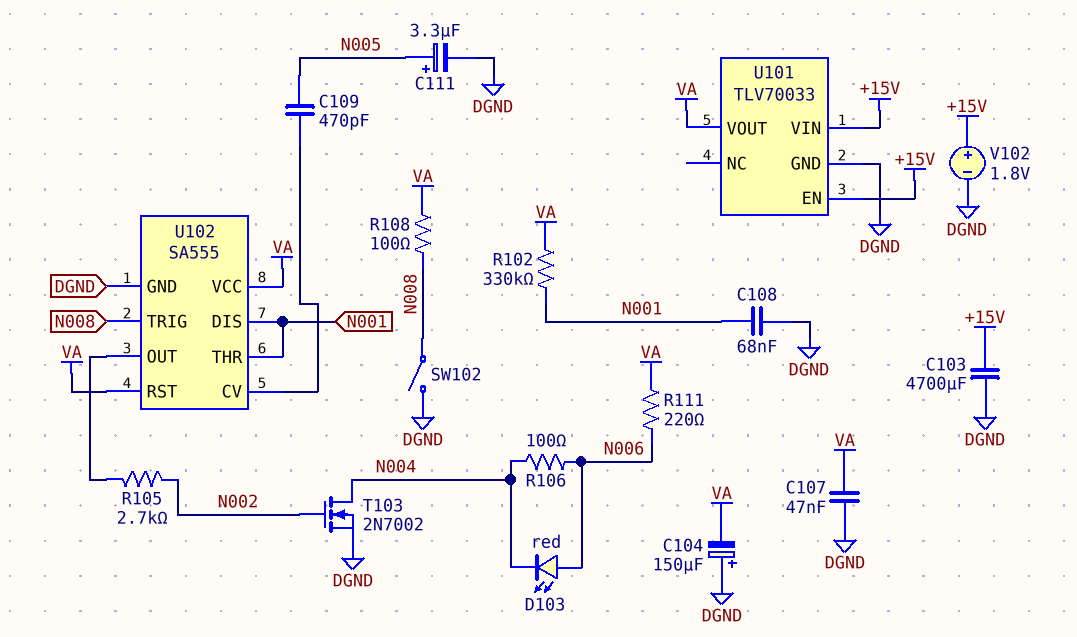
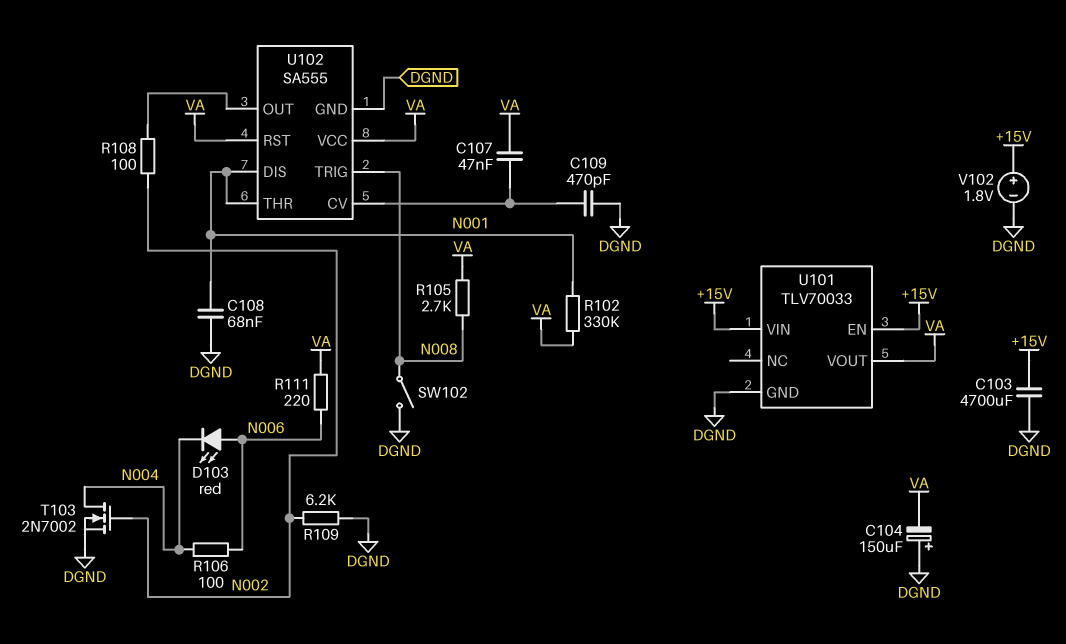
C107: 47nF (DGND, VA) -> 47nF (U102/CV, VA)
C109: 470pF (N005, U102/CV) -> 470pF (DGND, U102/CV)
C111: 3.3uF (plus N005, minus DGND) -> none
R105: 2.7k (N002, U102/OUT) -> 2.7k (N008, VA)
R108: 100 (N008, VA) -> 100 (N002, U102/OUT)
R109: none -> 6.2k (DGND, N002)

